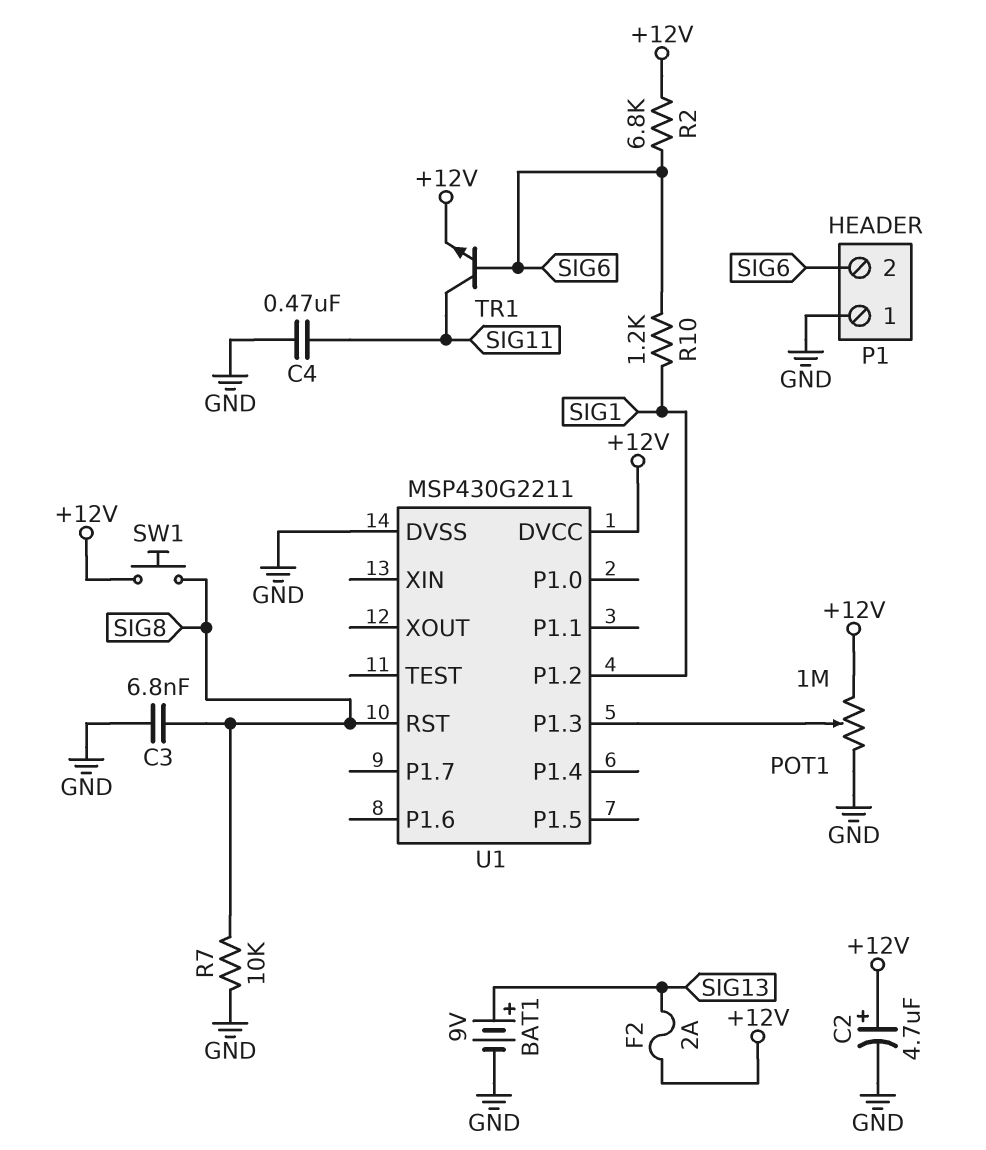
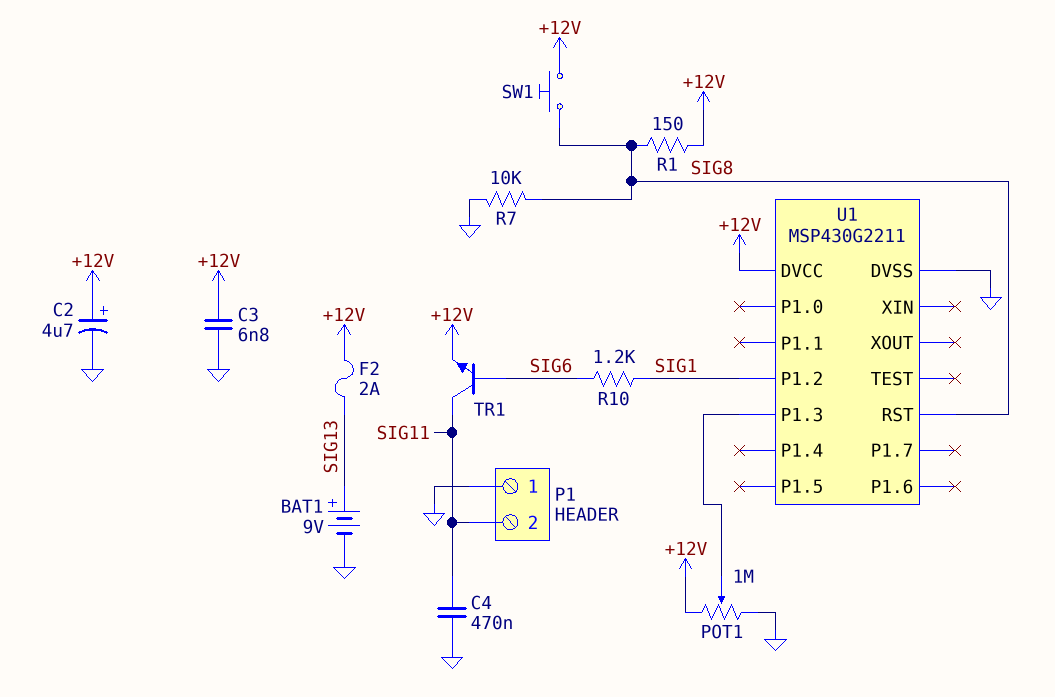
C3: 6.8nF (GND, SIG8) -> 6.8nF (+12V, GND)
P1 pin 2: SIG6 -> SIG11
R1: none -> 150 (+12V, SIG8)
R2: 6.8k (+12V, SIG6) -> none

